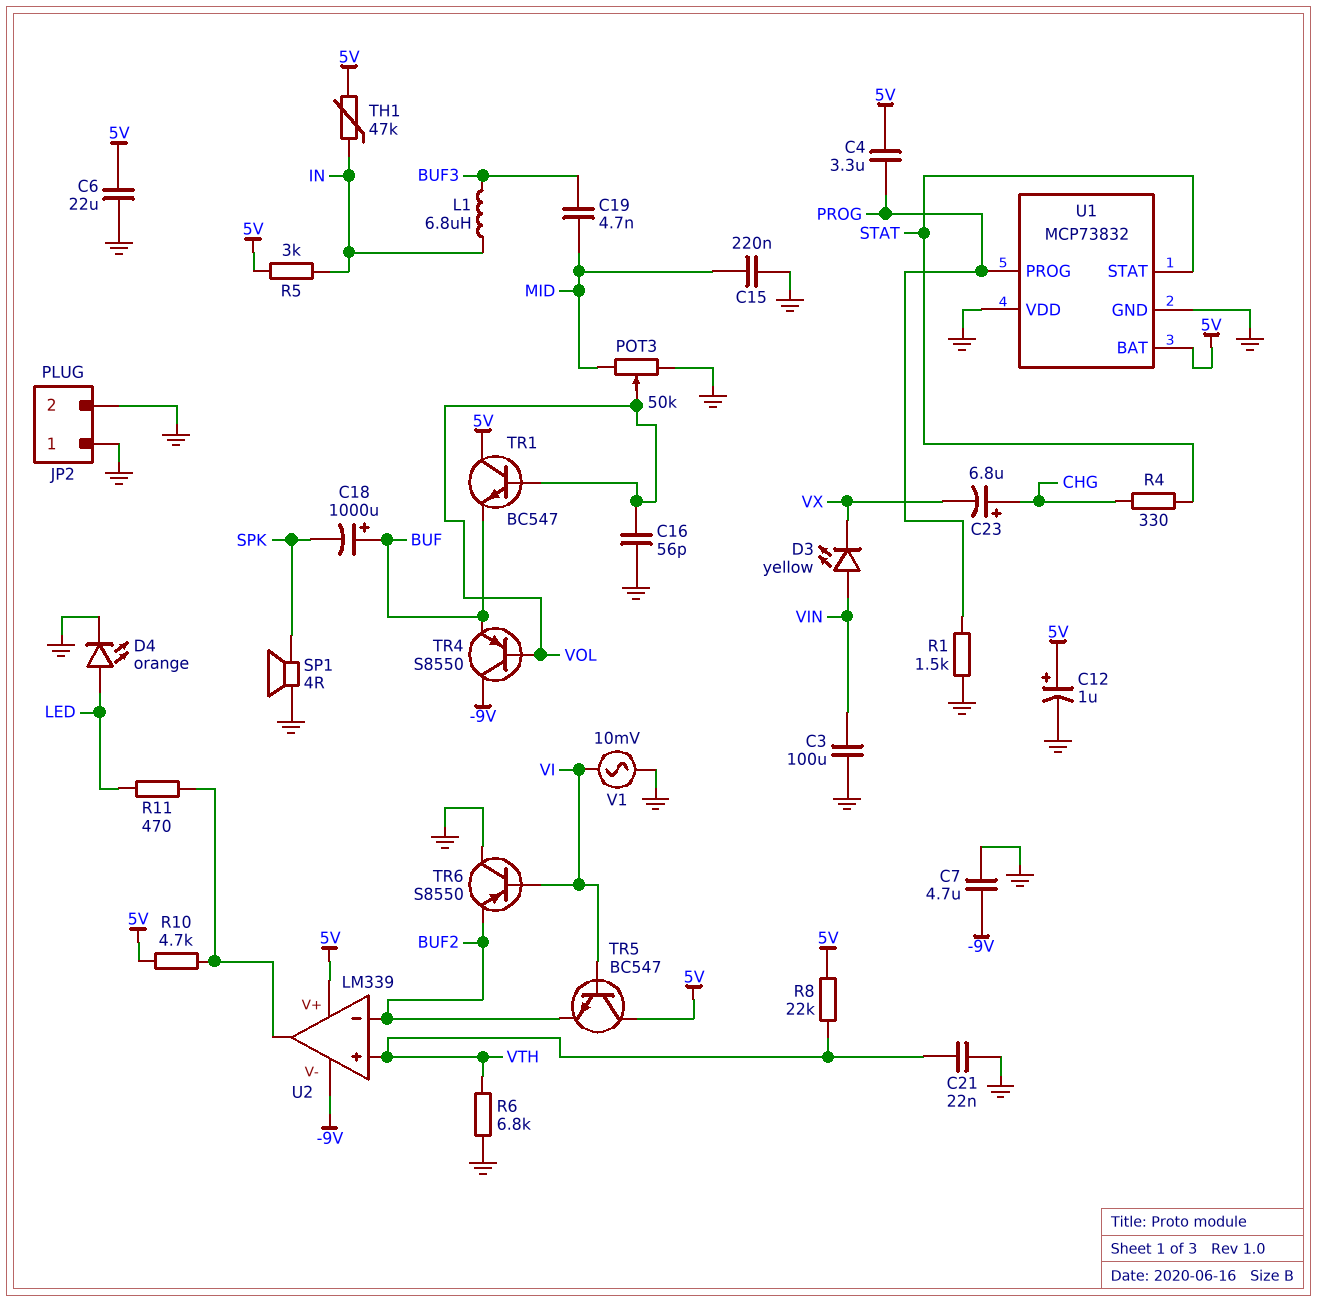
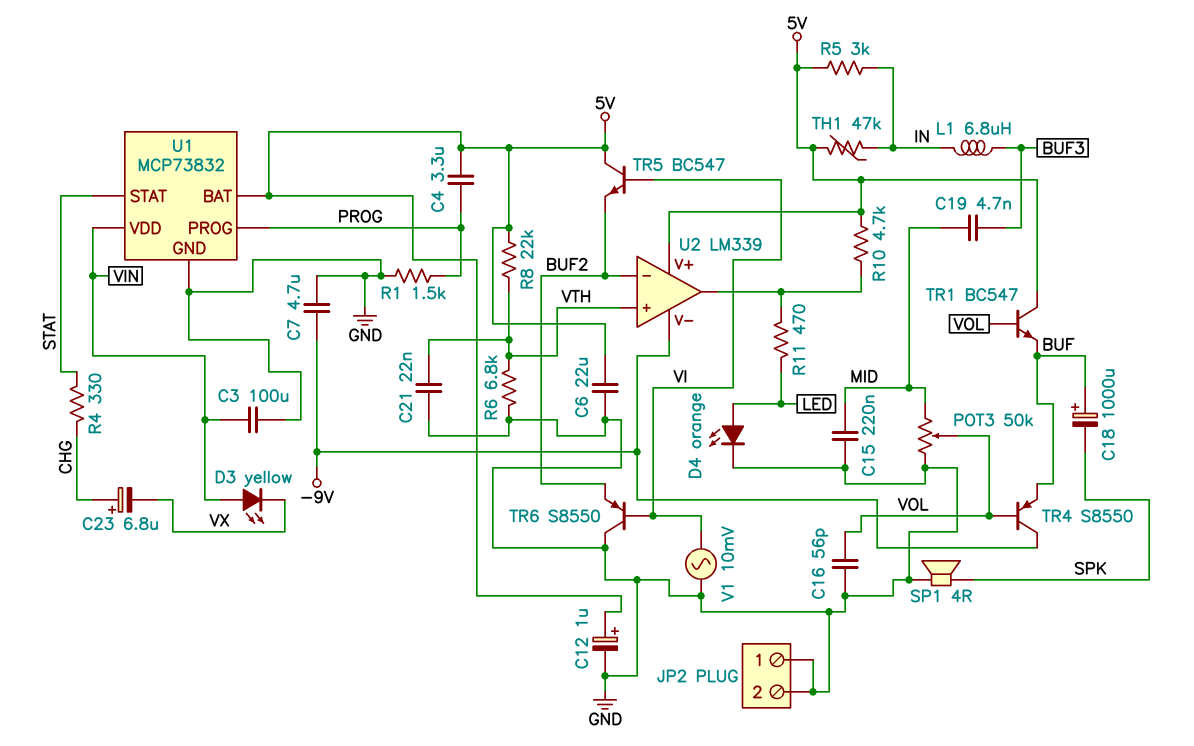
U1 pin VDD: GND -> VIN

